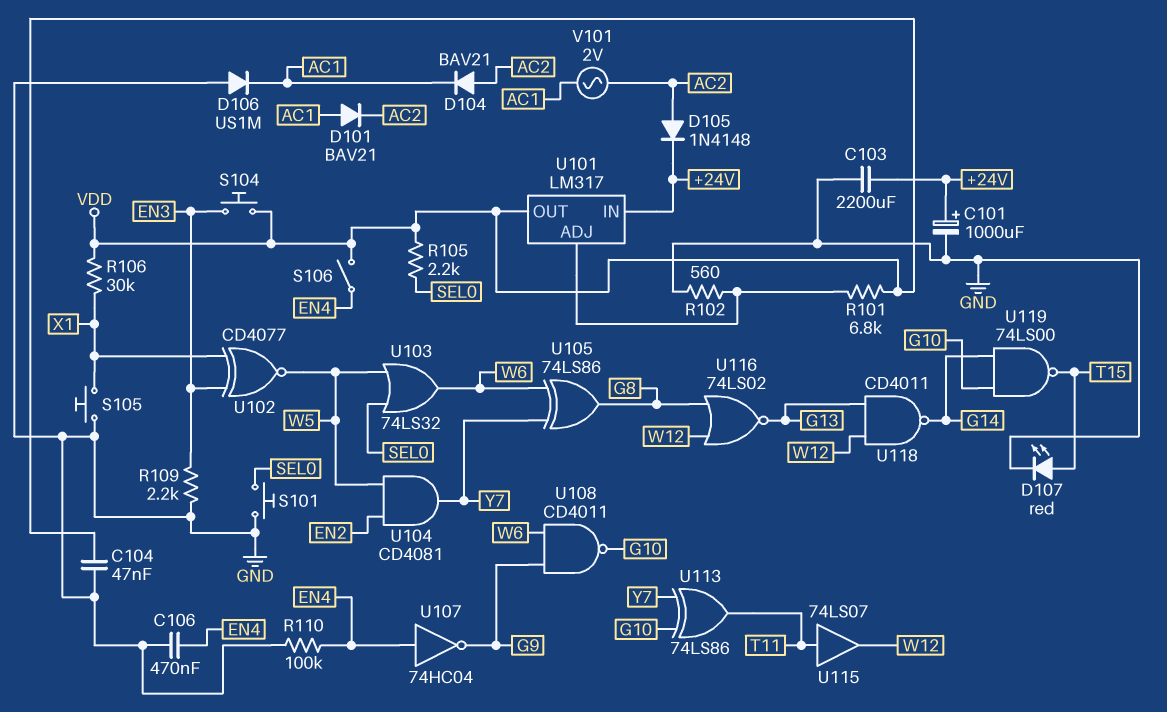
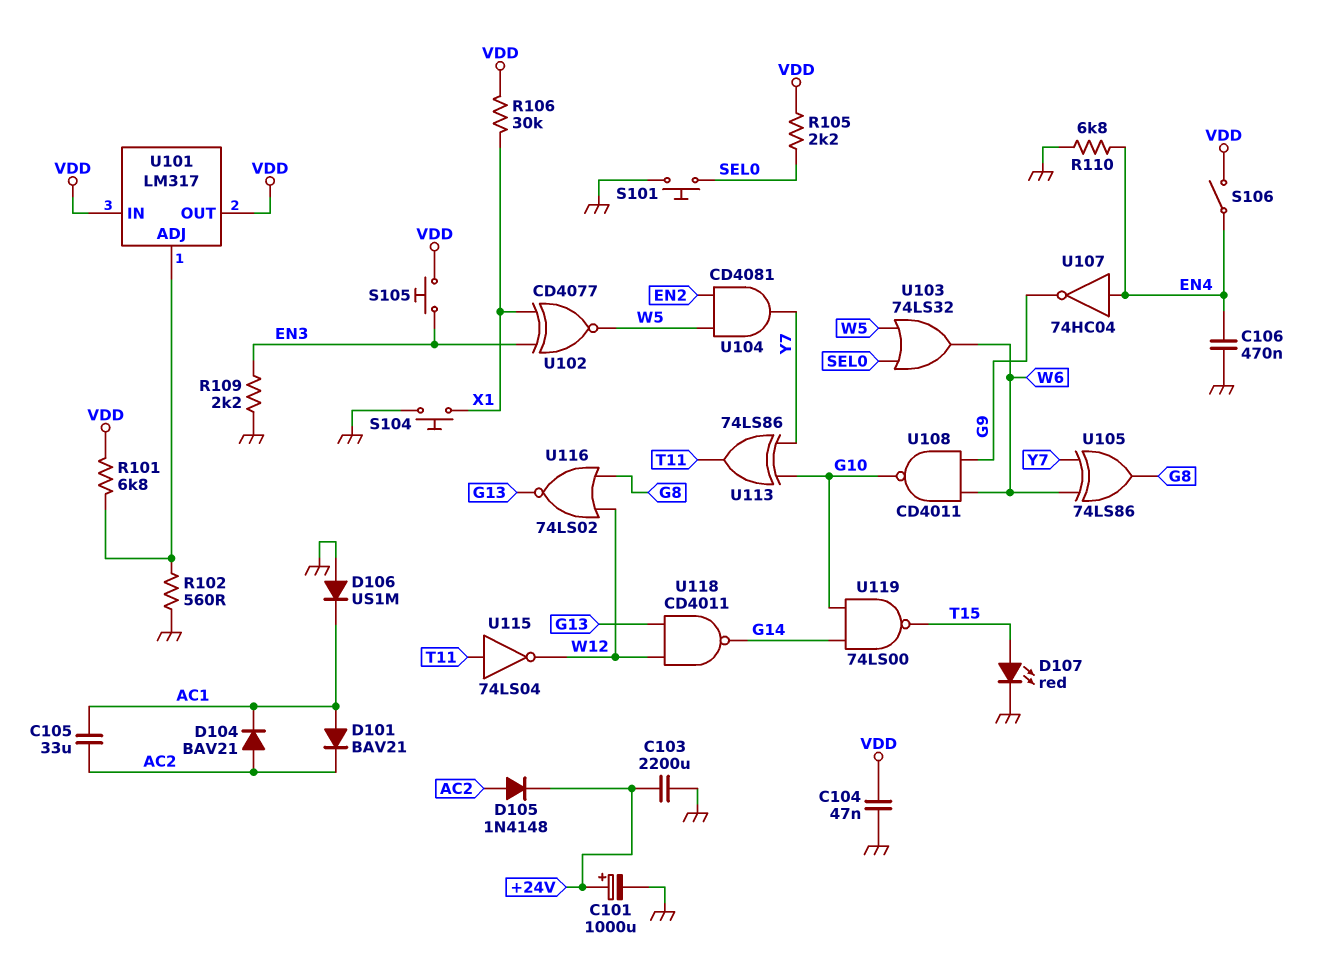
C105: none -> 33uF (AC1, AC2)
R110: 100k (EN4, GND) -> 6.8k (EN4, GND)
S104: button (EN3, VDD) -> button (GND, X1)
S105: button (GND, X1) -> button (EN3, VDD)
U101 pin IN: +24V -> VDD
U115: buffer 74LS07 (in T11, out W12) -> NOT 74LS04 (in T11, out W12)
V101: AC 2V (AC1, AC2) -> none

